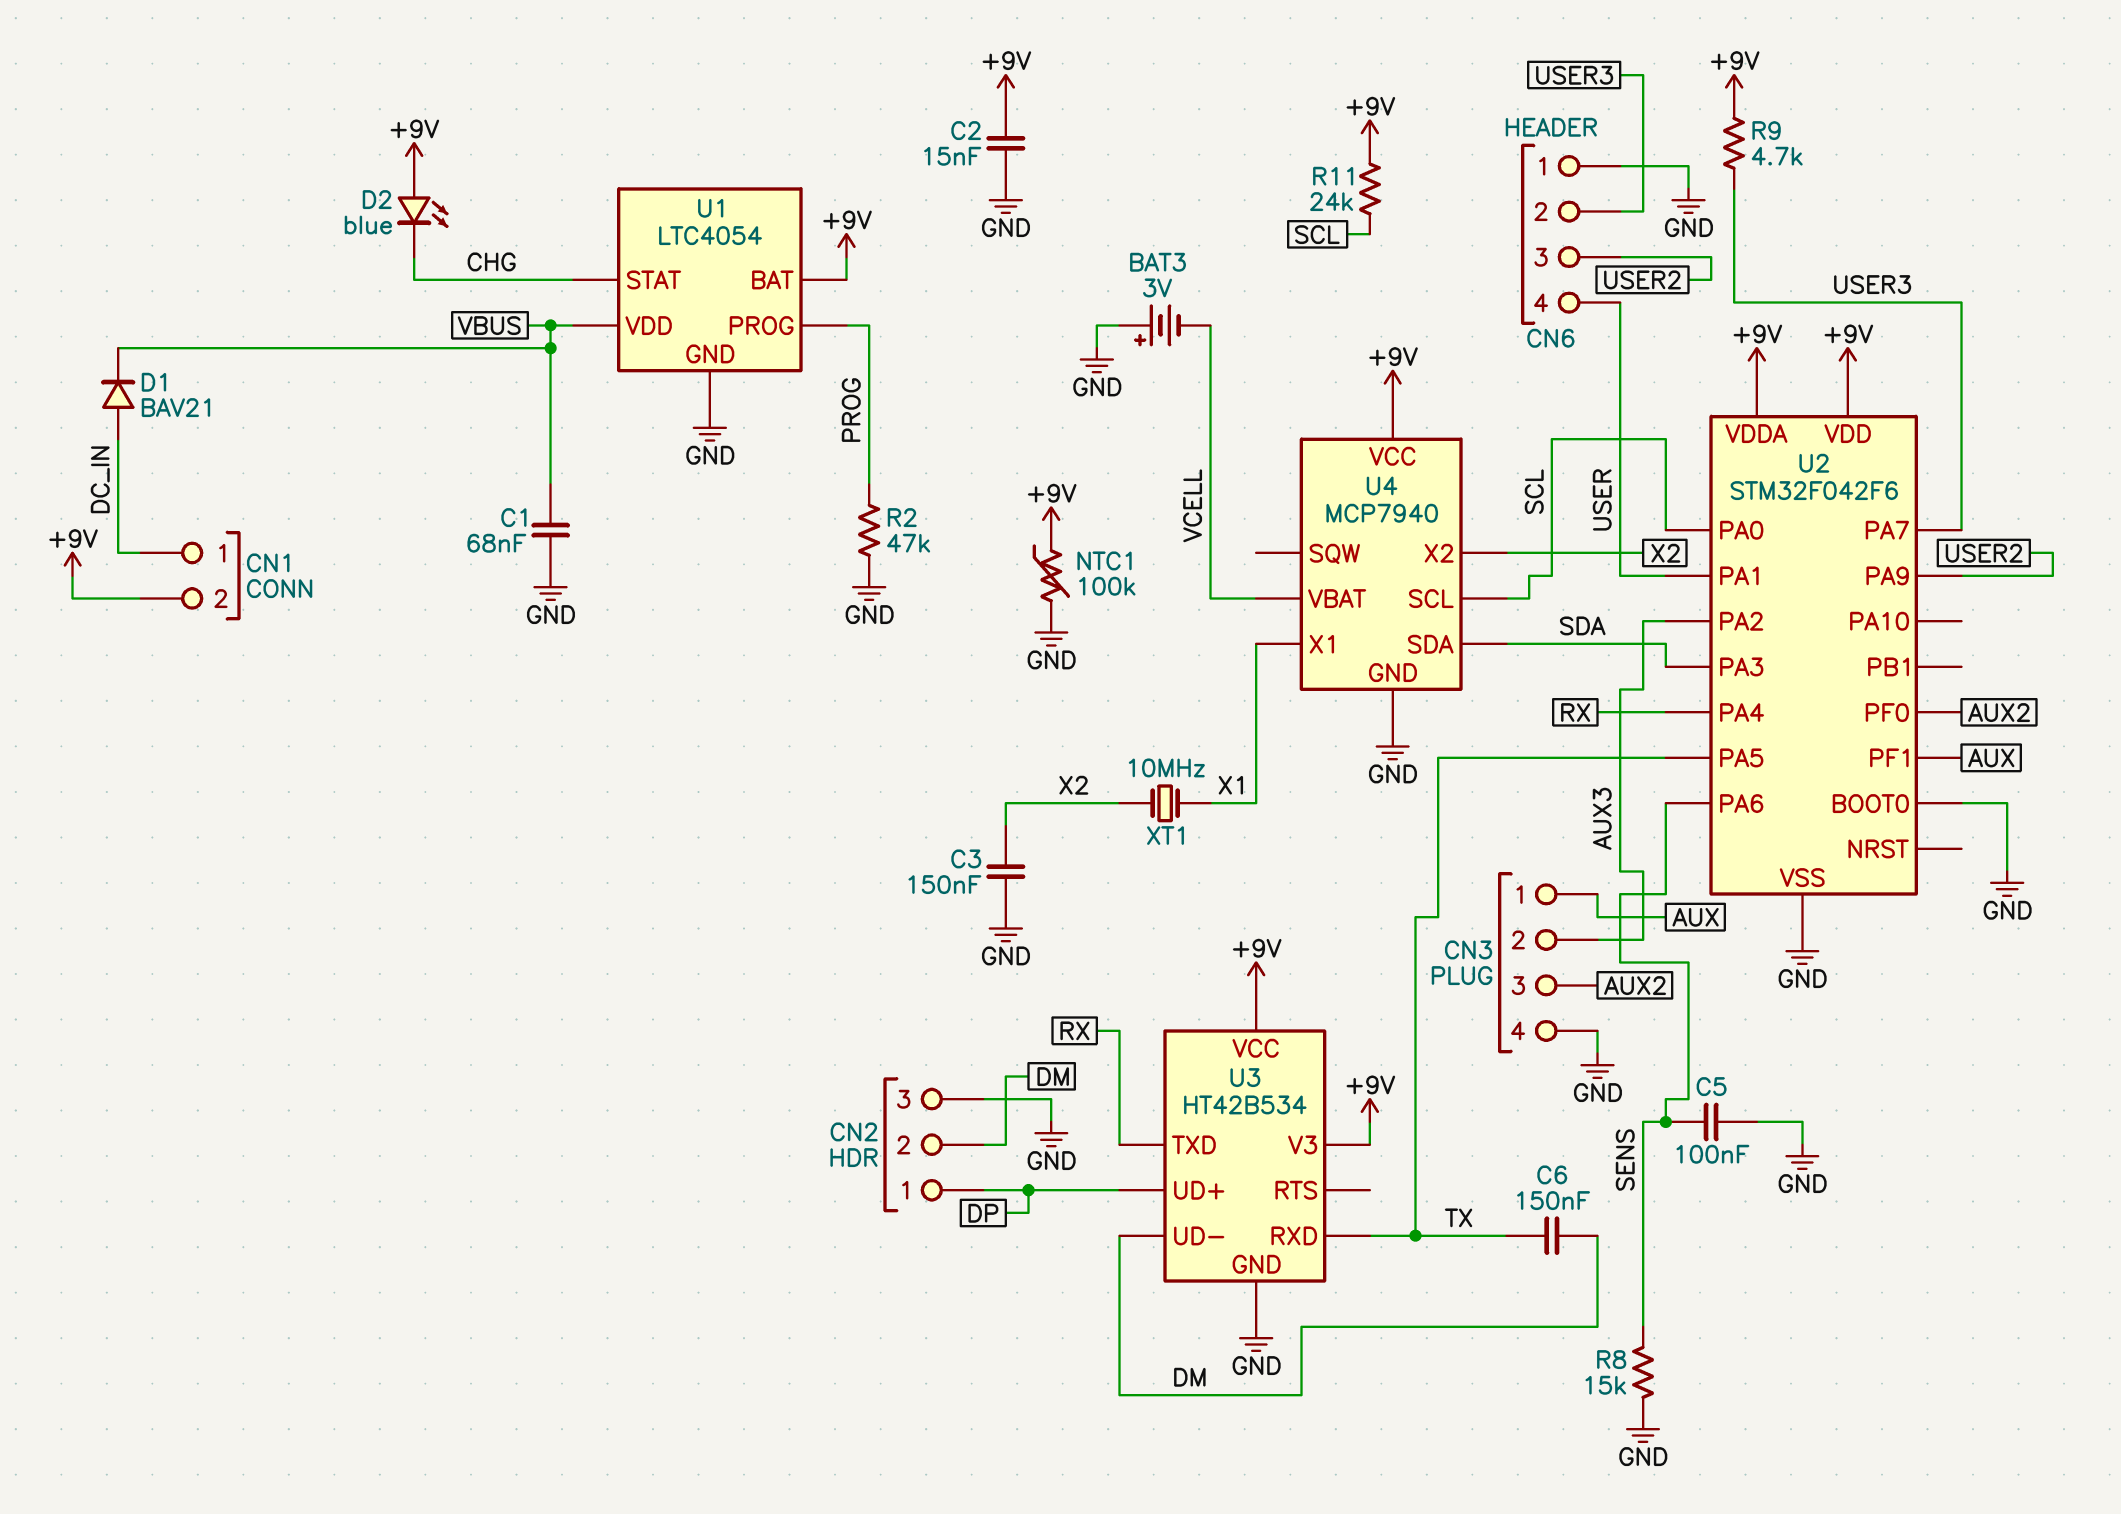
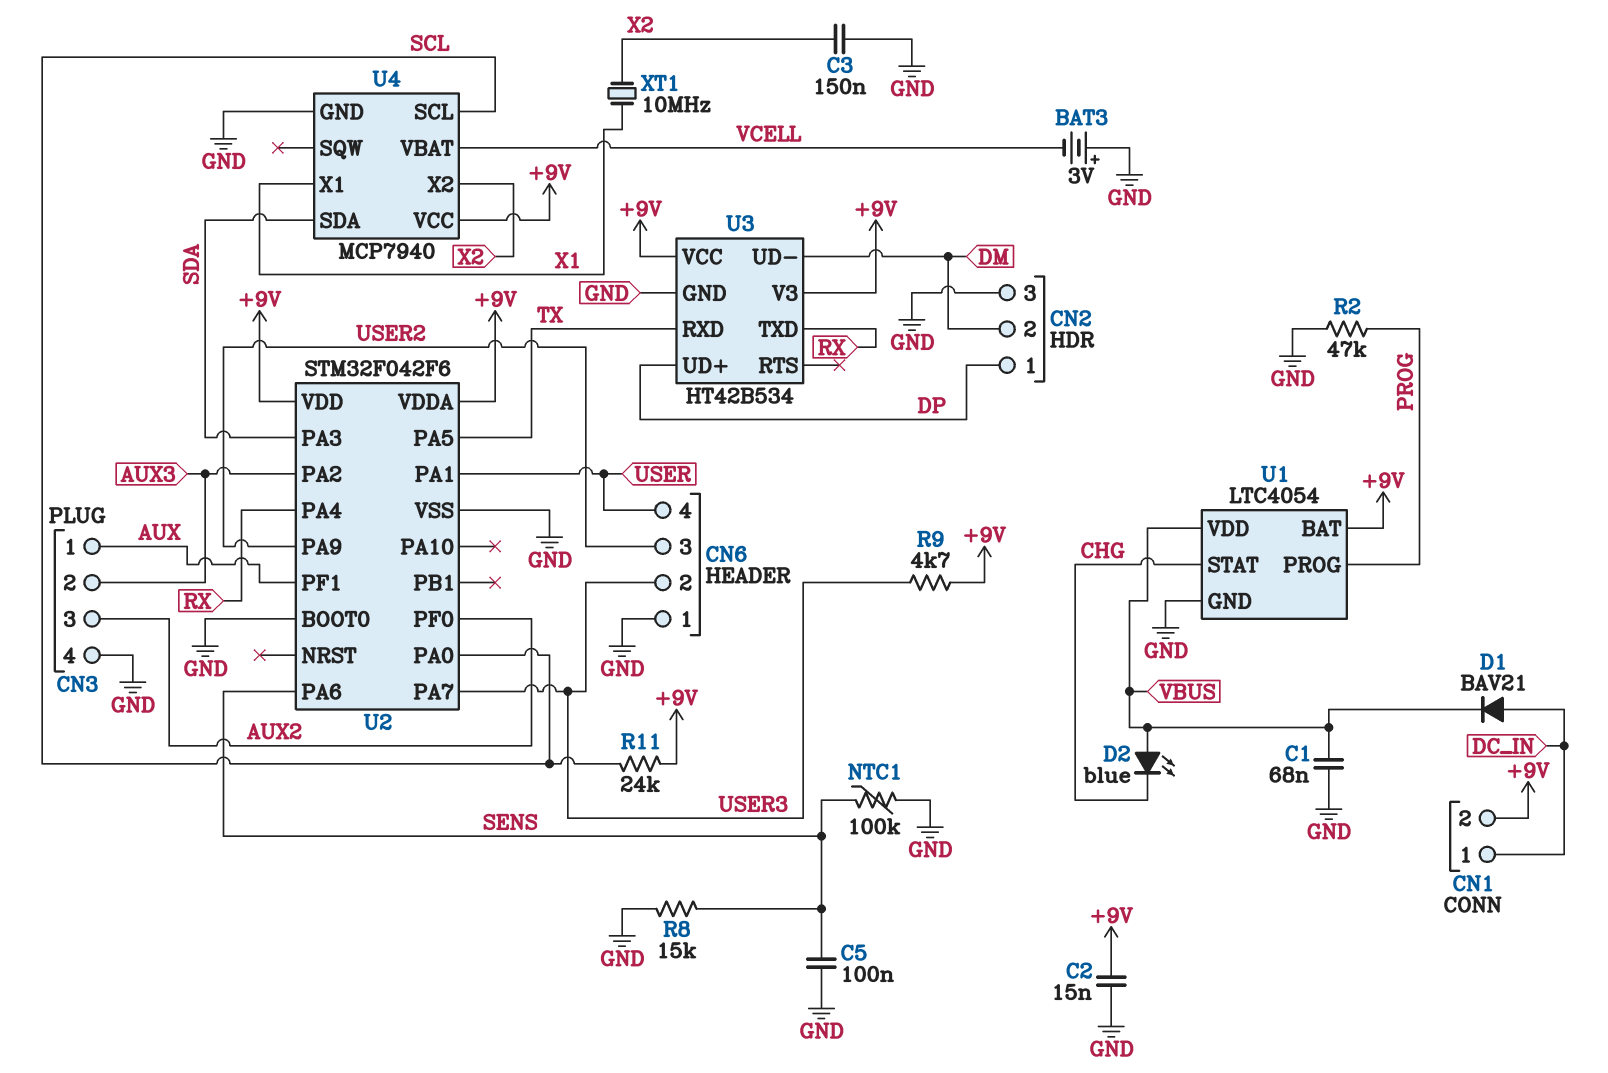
C6: 150nF (DM, TX) -> none
D2: LED blue (A +9V, K CHG) -> LED blue (A VBUS, K CHG)
NTC1: 100k (+9V, GND) -> 100k (GND, SENS)

